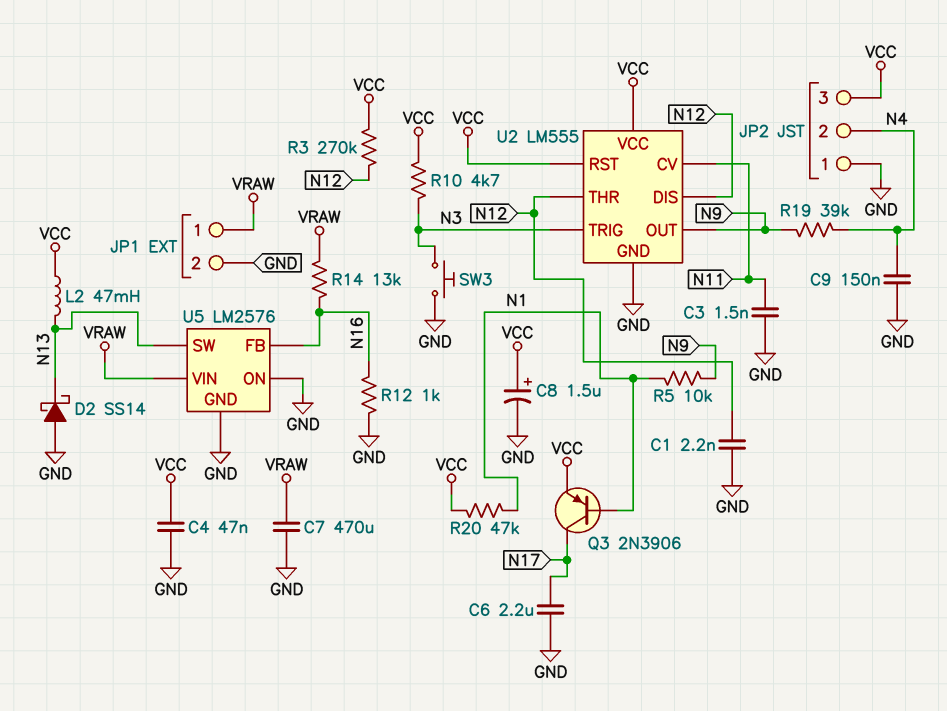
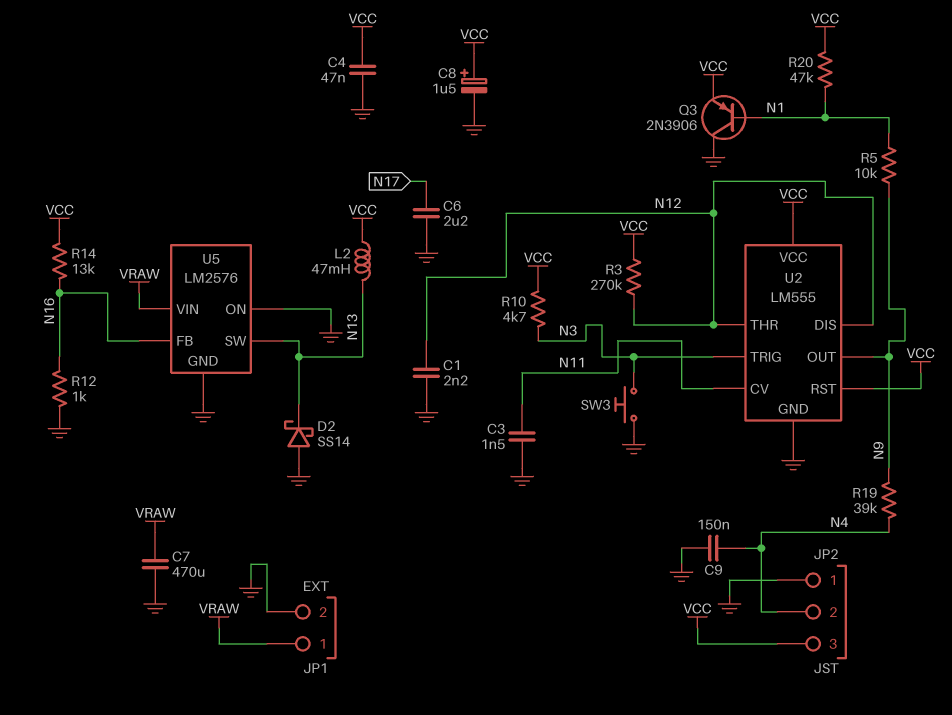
Q3: PNP 2N3906 (B N1, C N17, E VCC) -> PNP 2N3906 (B N1, C GND, E VCC)
R14: 13k (N16, VRAW) -> 13k (N16, VCC)

